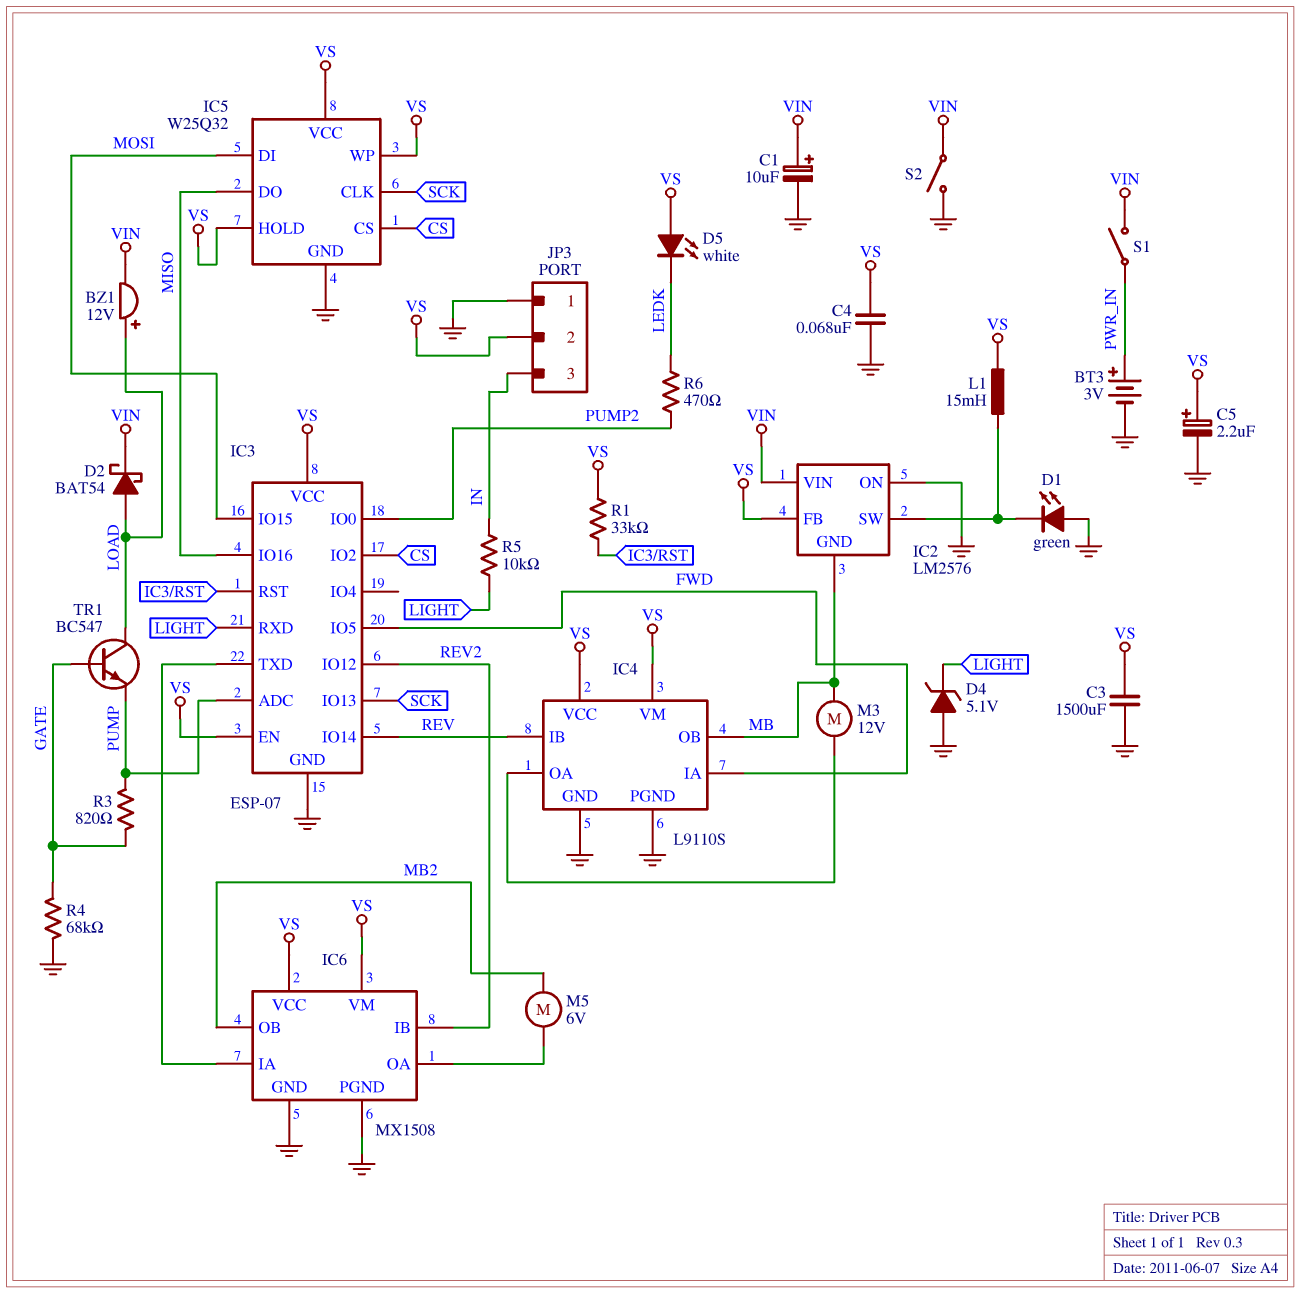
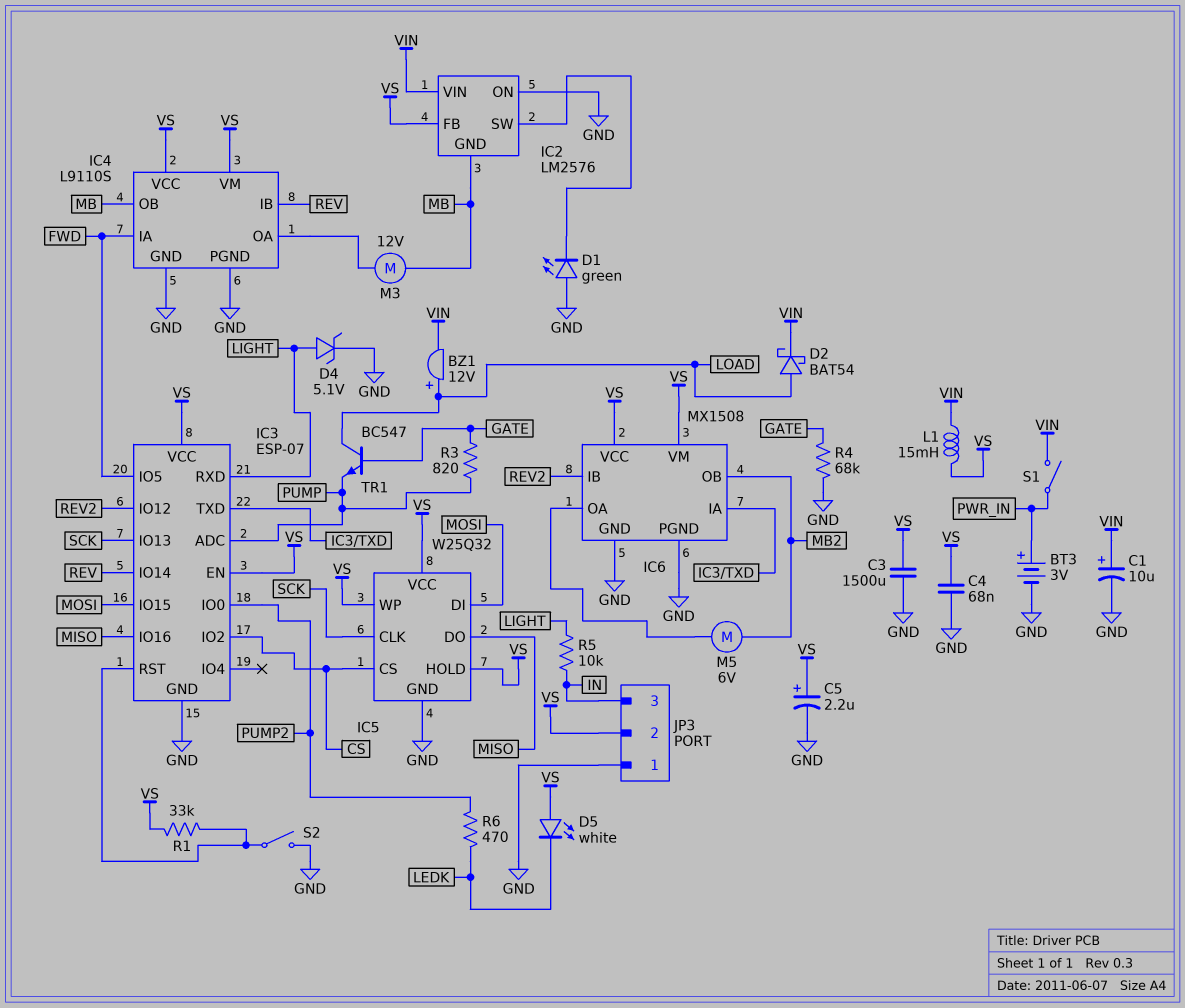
D4: zener 5.1V (A GND, K LIGHT) -> zener 5.1V (A LIGHT, K GND)
L1: 15mH (IC2/SW, VS) -> 15mH (VIN, VS)
S2: switch (GND, VIN) -> switch (GND, IC3/RST)

